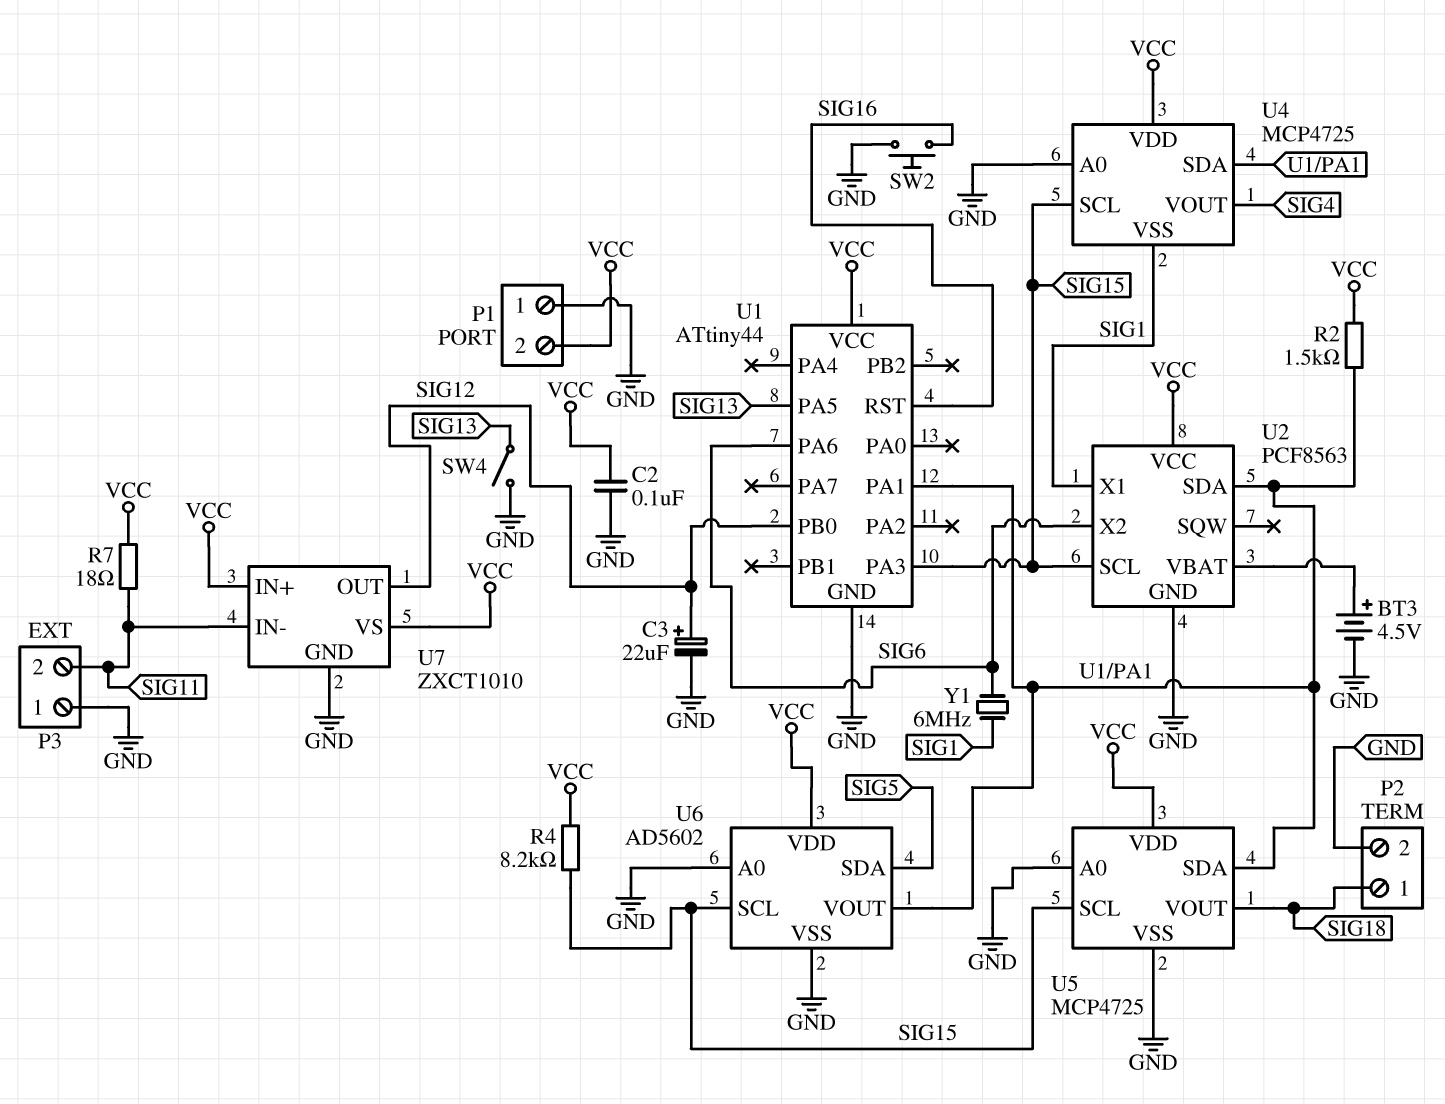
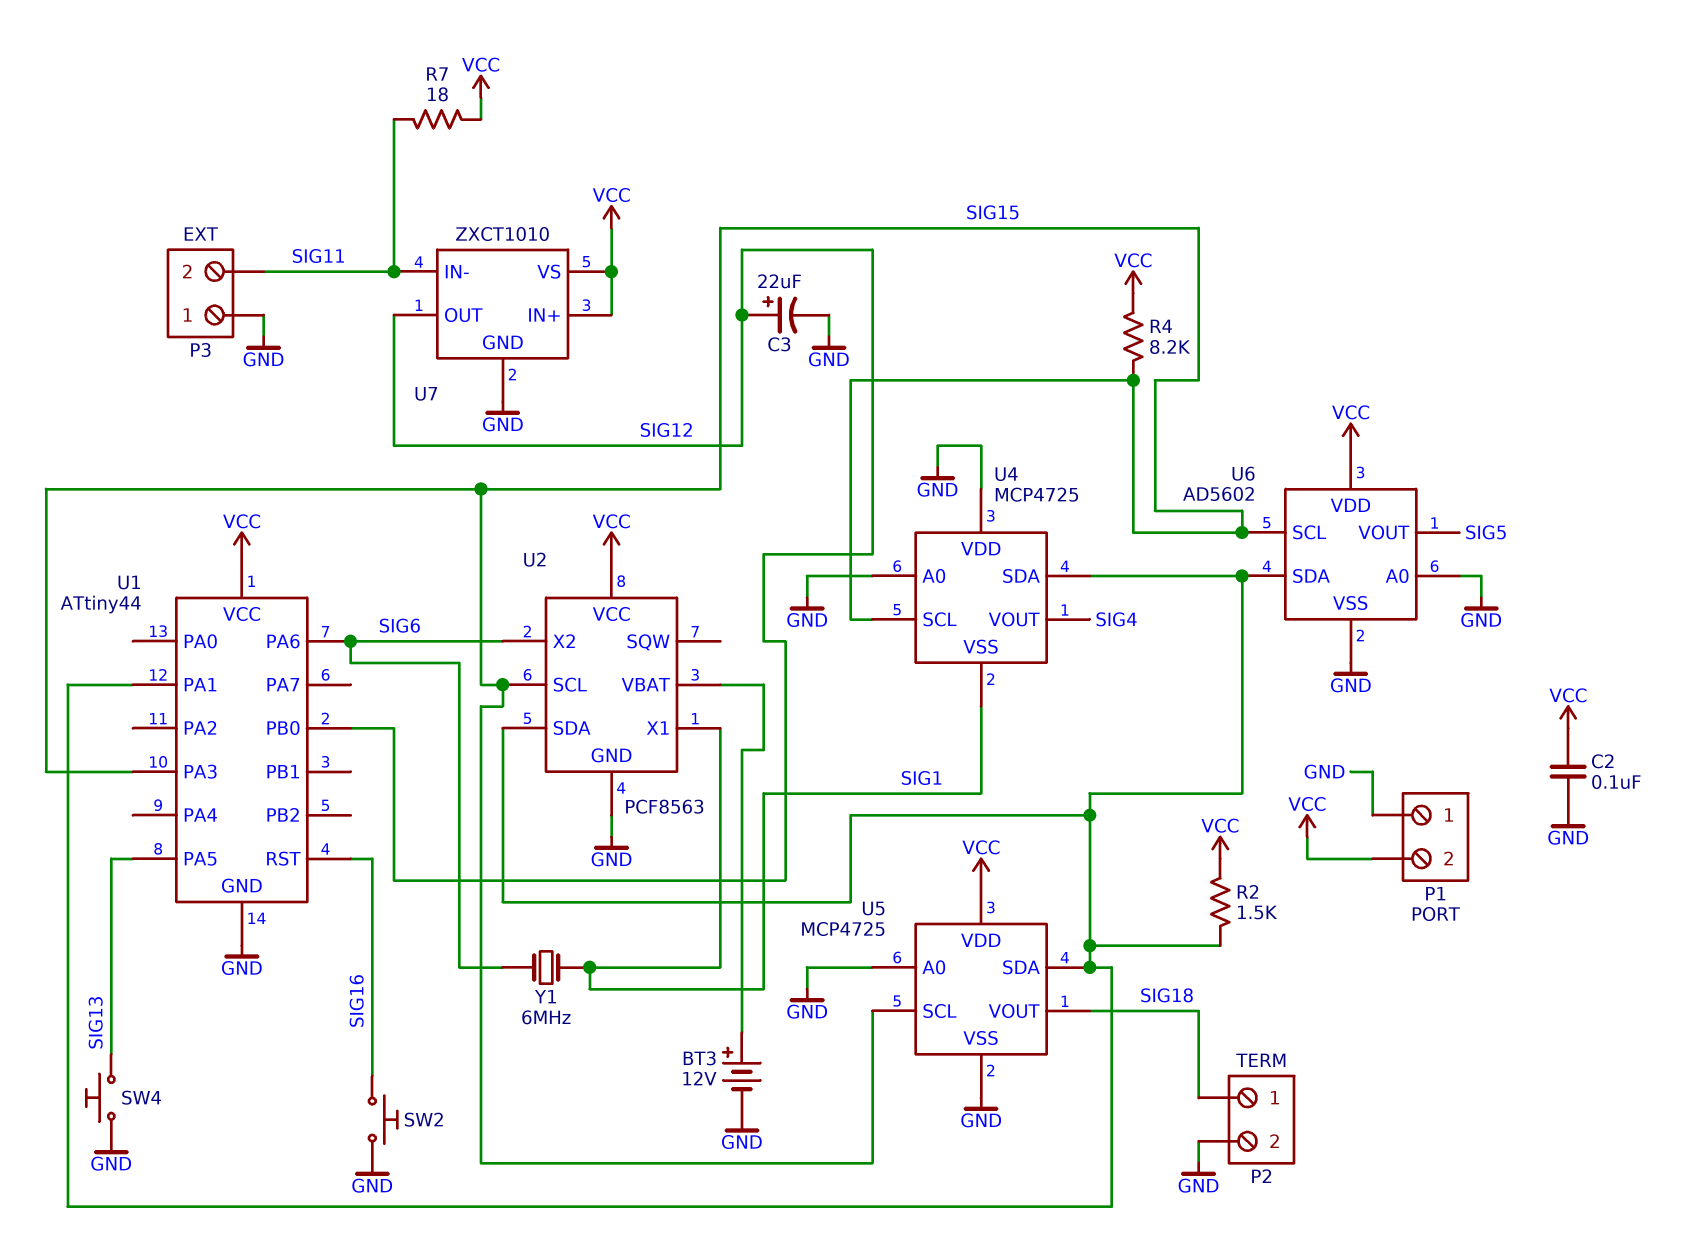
BT3: 4.5V (plus U2/VBAT, minus GND) -> 12V (plus U2/VBAT, minus GND)
SW4: switch (GND, SIG13) -> button (GND, SIG13)
U4 pin VDD: VCC -> GND
U6 pin SDA: SIG5 -> U1/PA1
U6 pin VOUT: U1/PA1 -> SIG5

